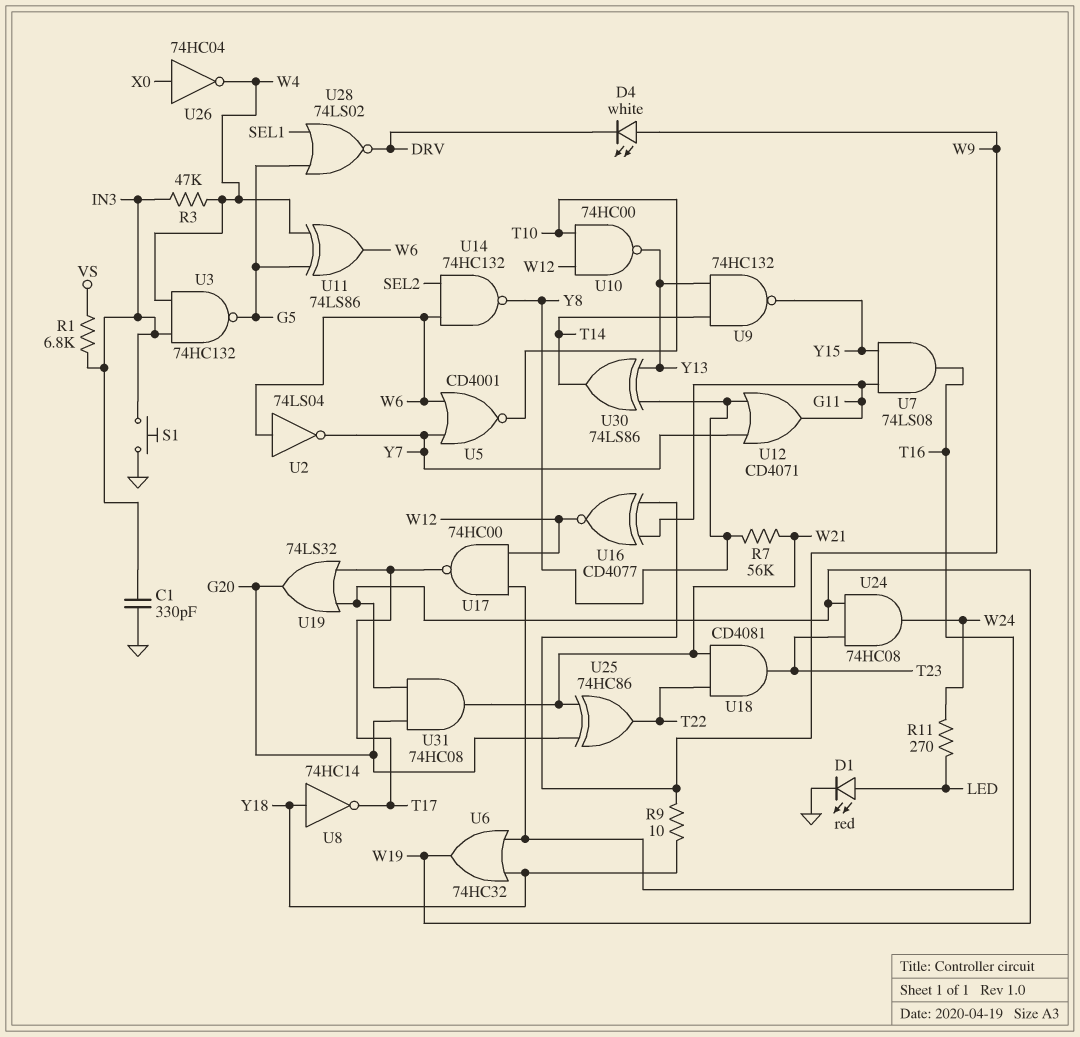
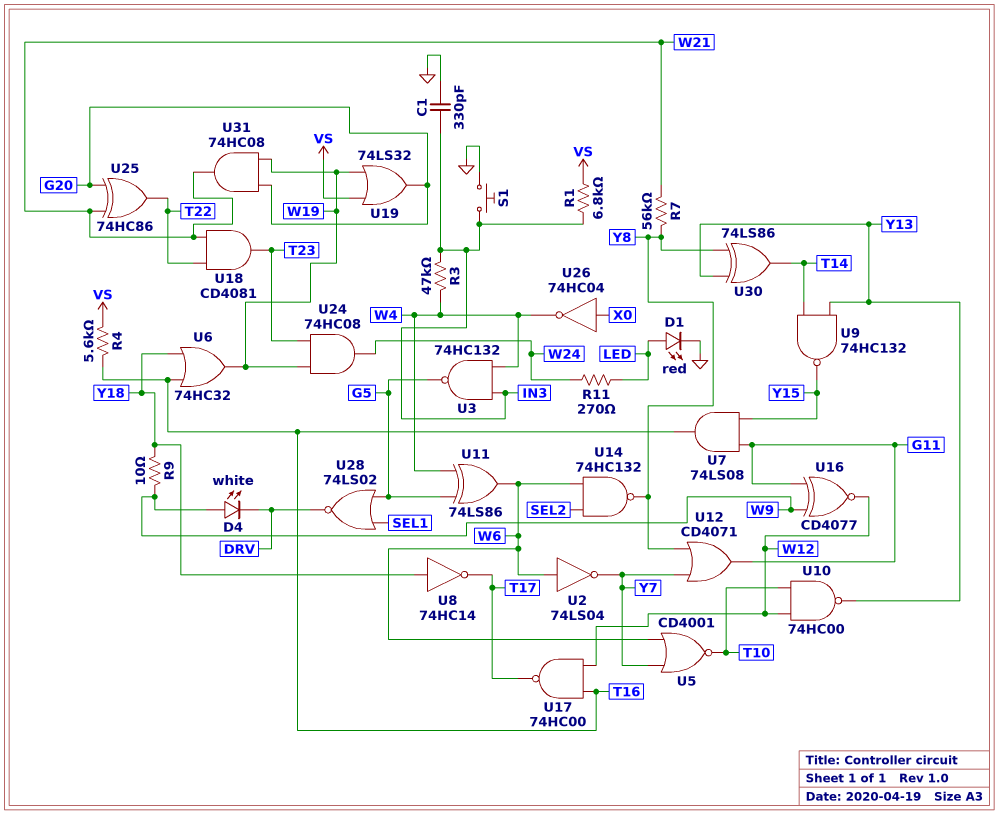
R4: none -> 5.6k (T16, VS)
U19: OR 74LS32 (in T17, in W19, out G20) -> OR 74LS32 (in VS, in W19, out G20)

